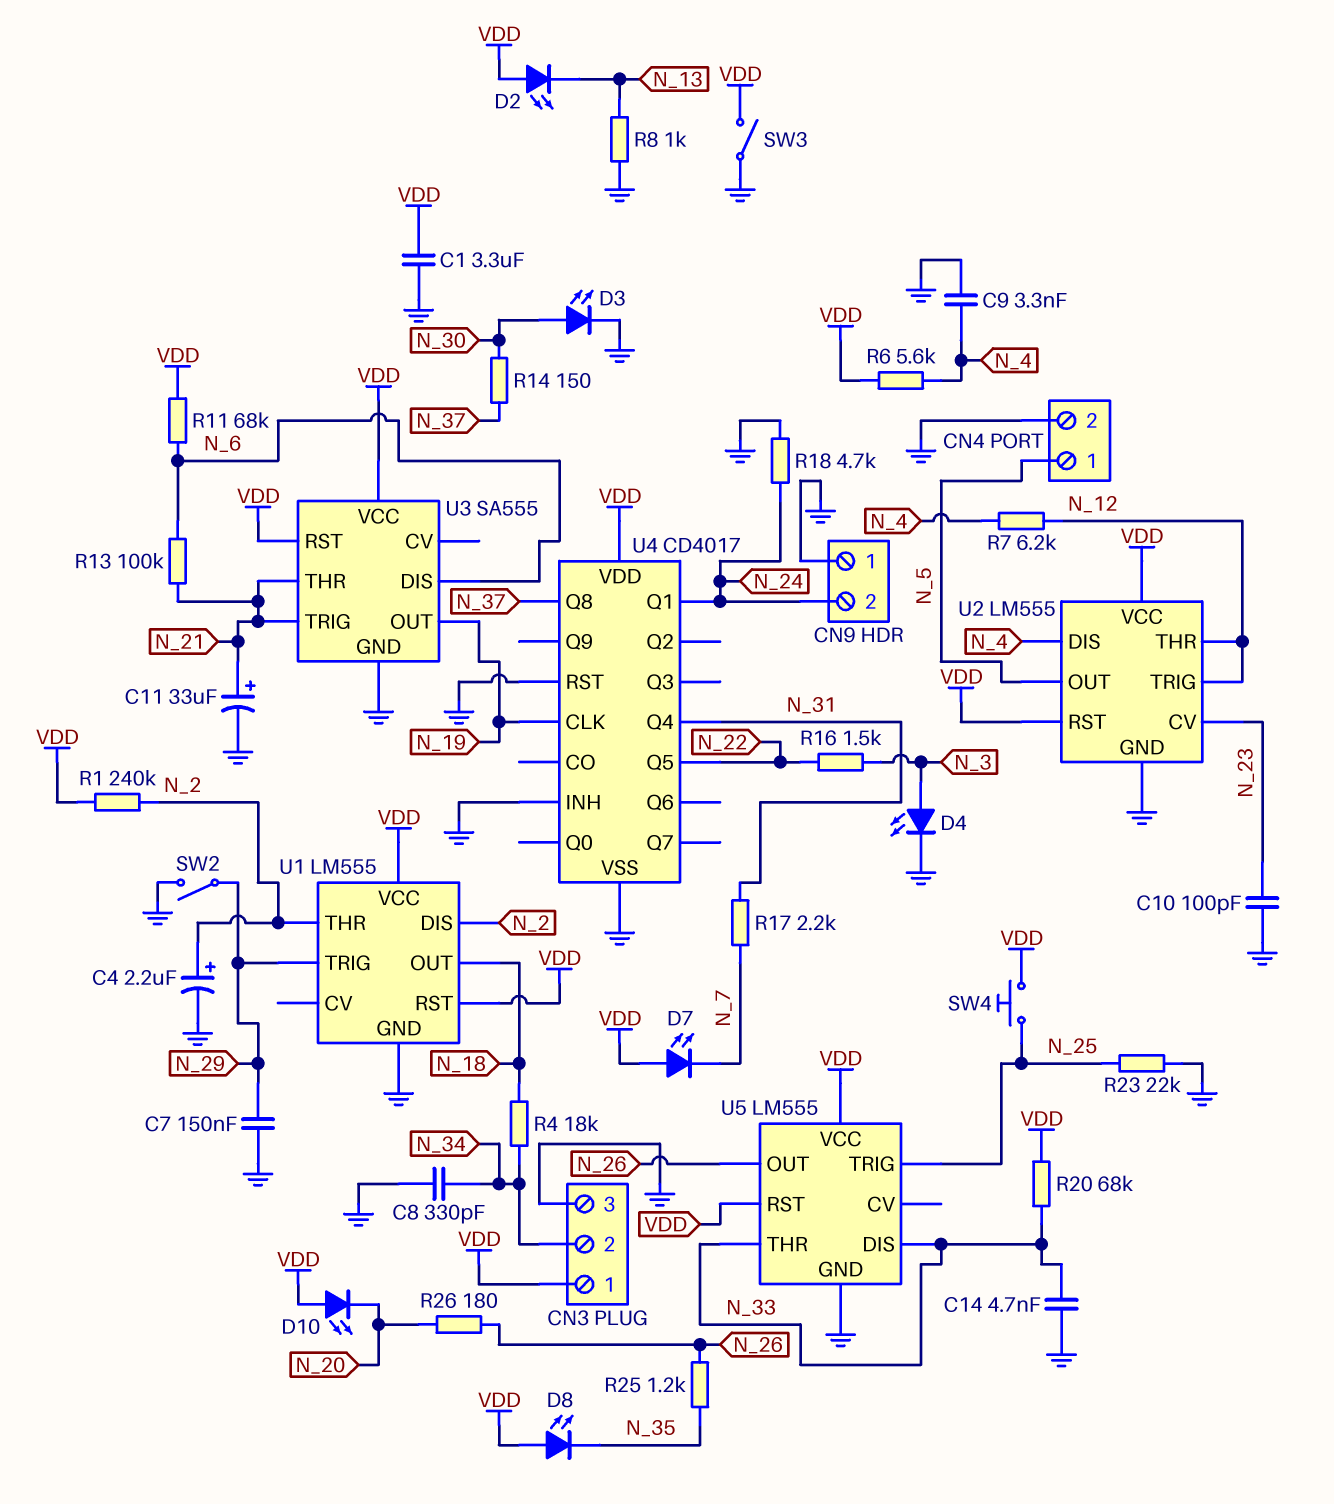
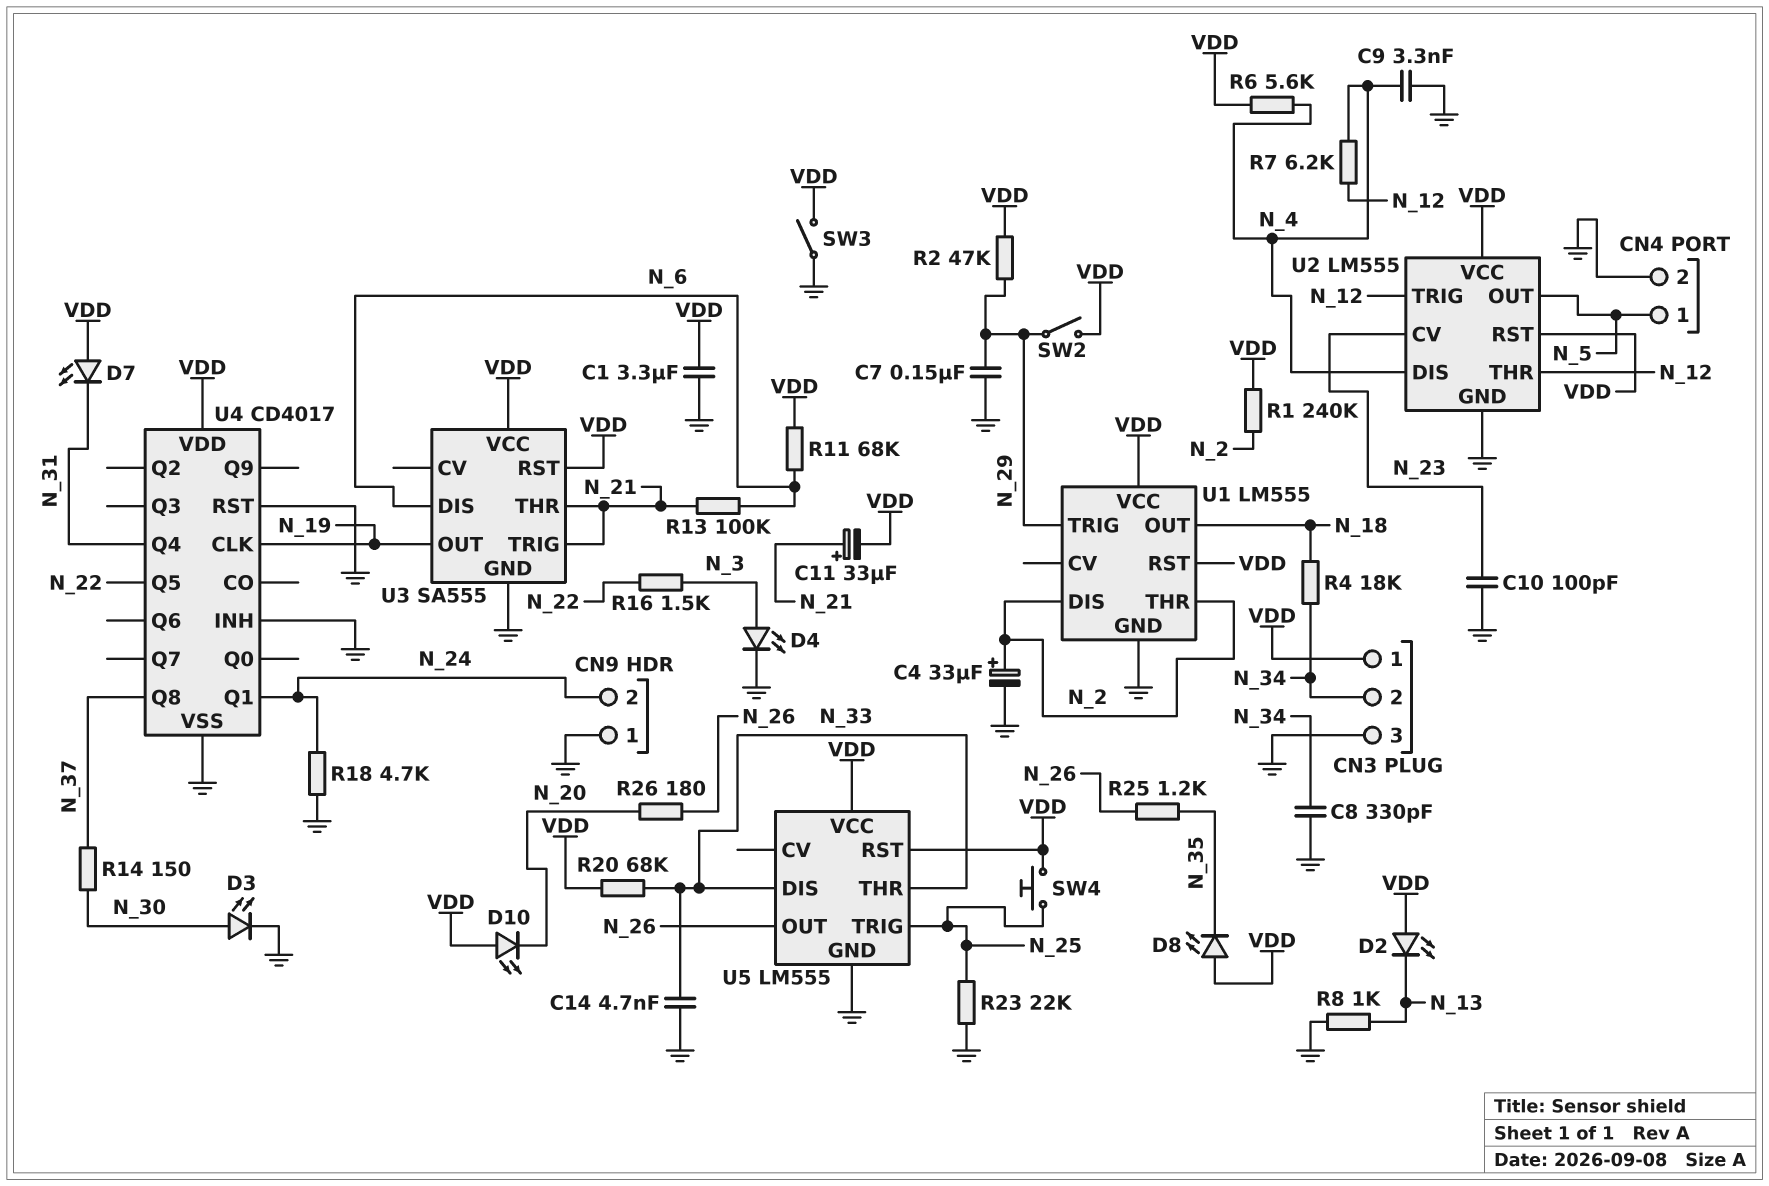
C4: 2.2uF (plus N_2, minus GND) -> 33uF (plus N_2, minus GND)
C11: 33uF (plus N_21, minus GND) -> 33uF (plus N_21, minus VDD)
D7: LED (A VDD, K N_7) -> LED (A VDD, K N_31)
R2: none -> 47k (N_29, VDD)
R17: 2.2k (N_7, N_31) -> none
SW2: switch (GND, N_29) -> switch (N_29, VDD)

